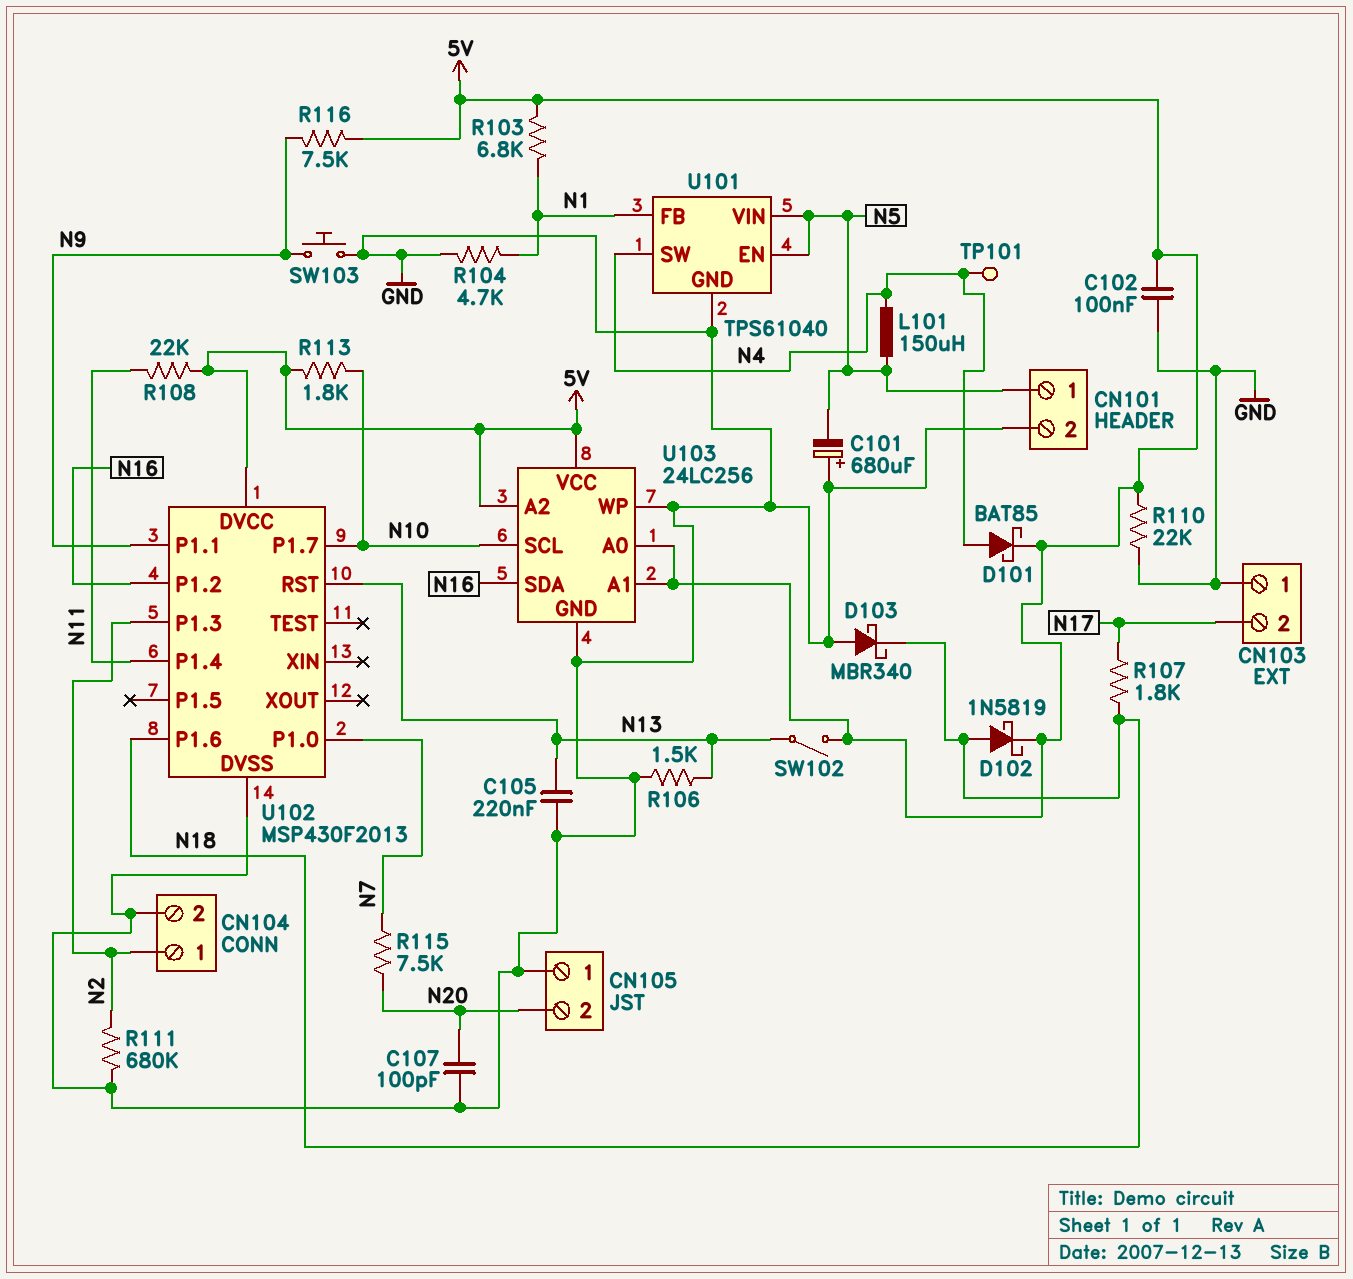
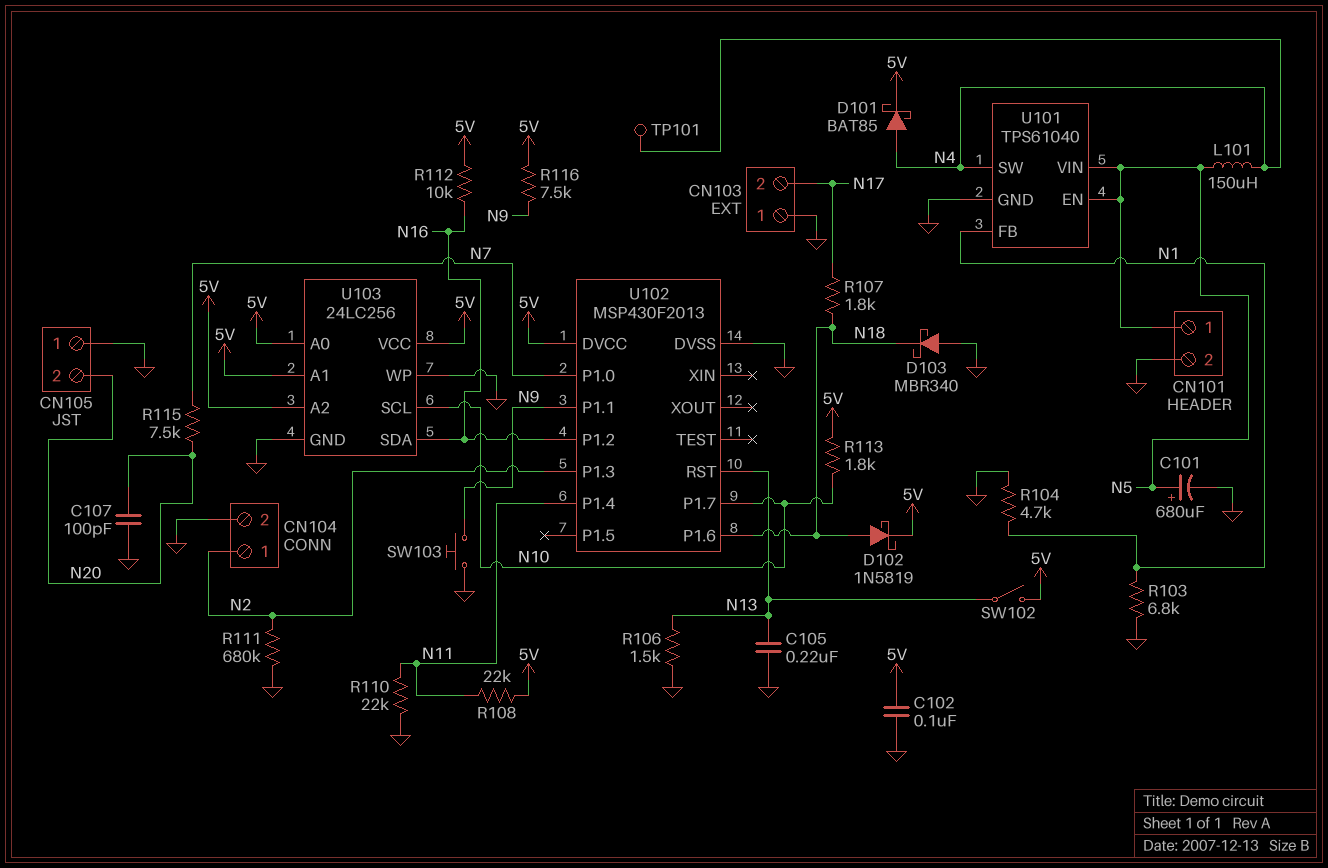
C101: 680uF (plus GND, minus N5) -> 680uF (plus N5, minus GND)
R103: 6.8k (5V, N1) -> 6.8k (GND, N1)
R110: 22k (5V, GND) -> 22k (GND, N11)
R112: none -> 10k (5V, N16)

